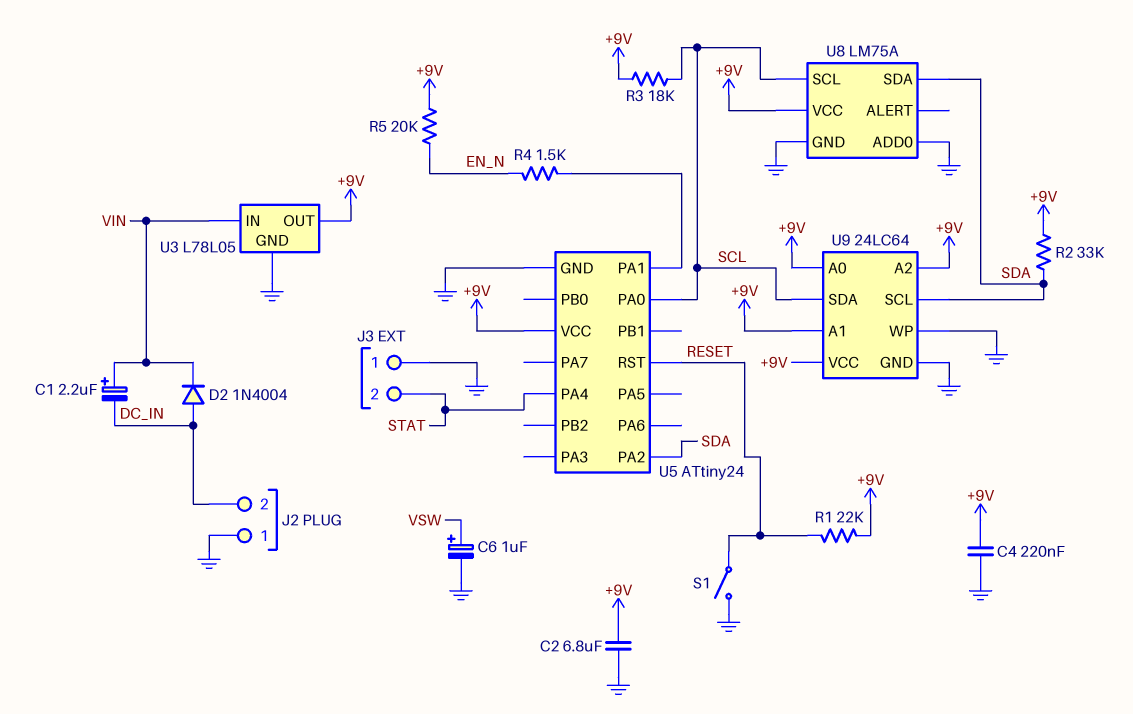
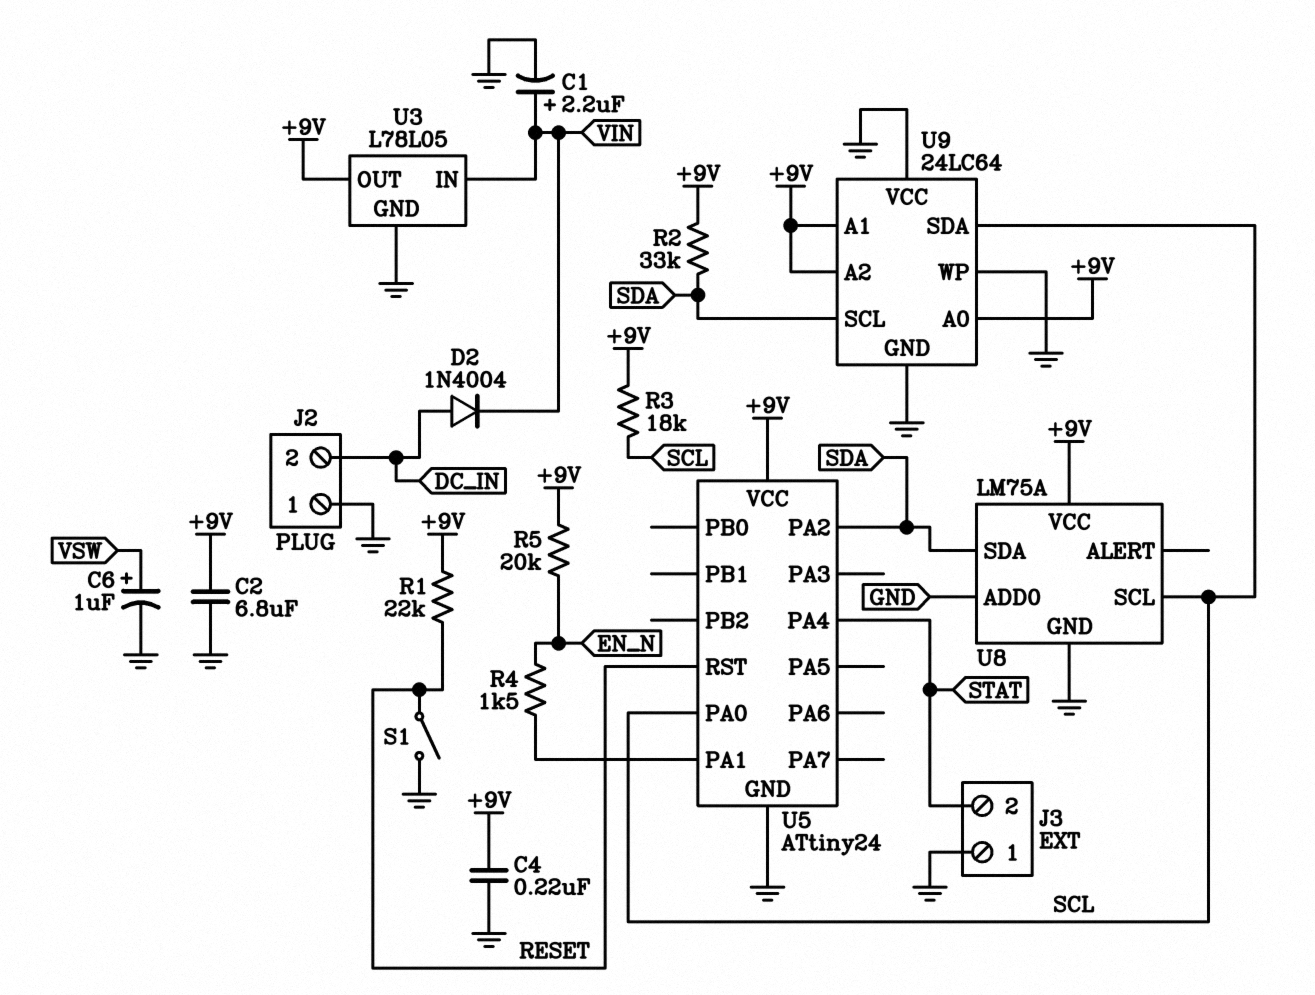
C1: 2.2uF (plus VIN, minus DC_IN) -> 2.2uF (plus VIN, minus GND)
U9 pin VCC: +9V -> GND

